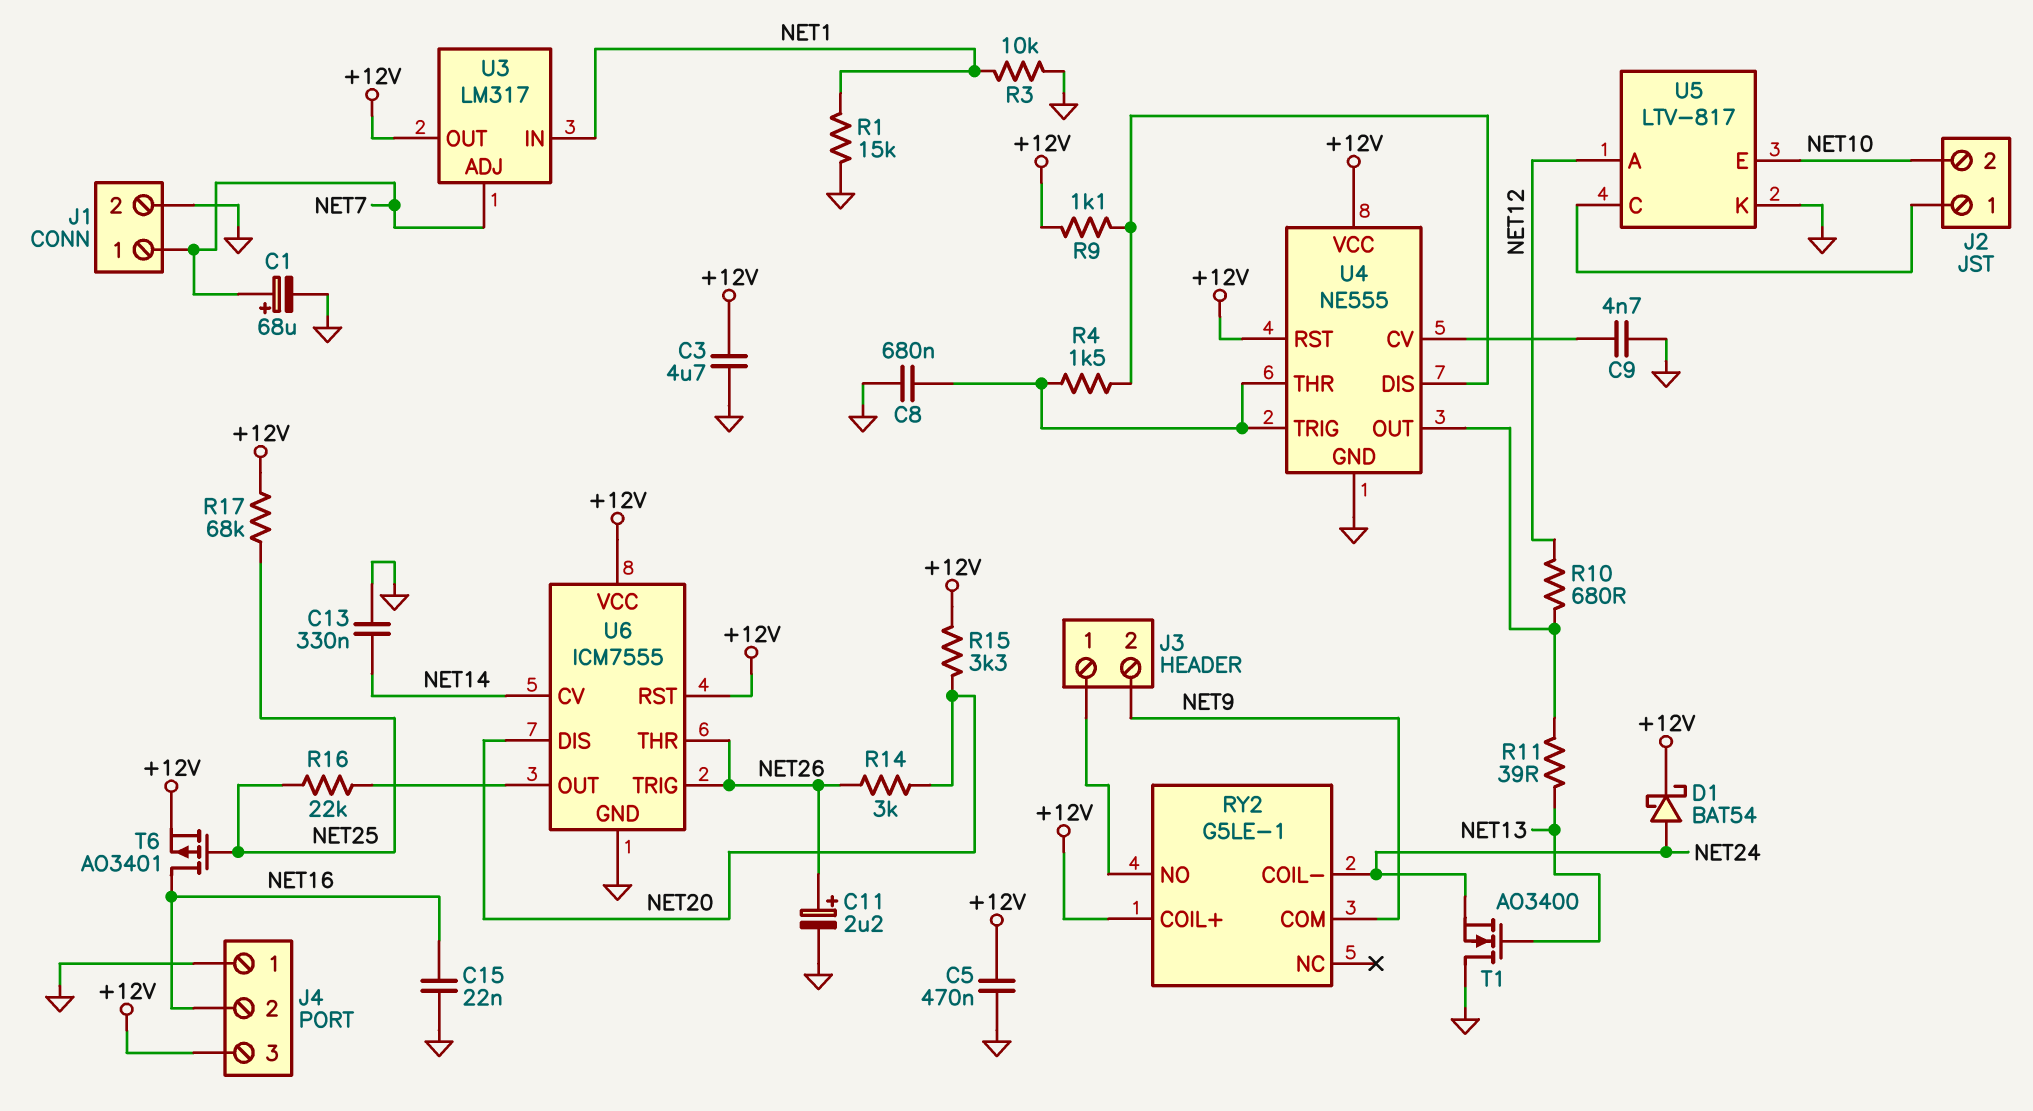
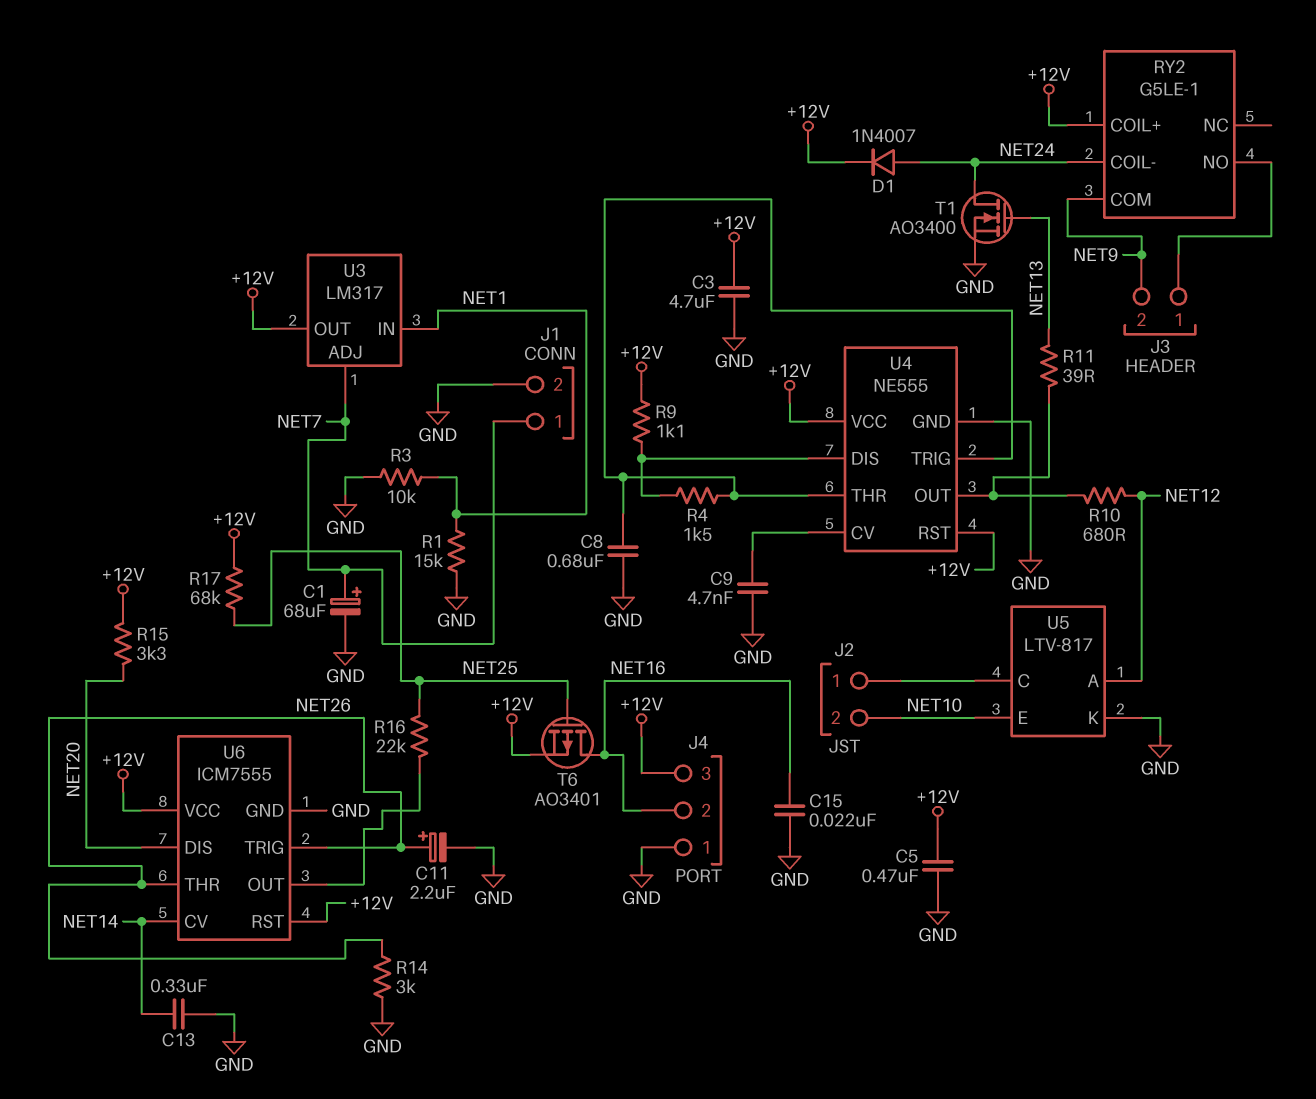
D1: schottky BAT54 (A NET24, K +12V) -> diode 1N4007 (A NET24, K +12V)
R14: 3k (NET20, NET26) -> 3k (GND, NET26)
T1: NMOS AO3400 (G NET13, D GND, S NET24) -> NMOS AO3400 (G NET13, D NET24, S GND)

